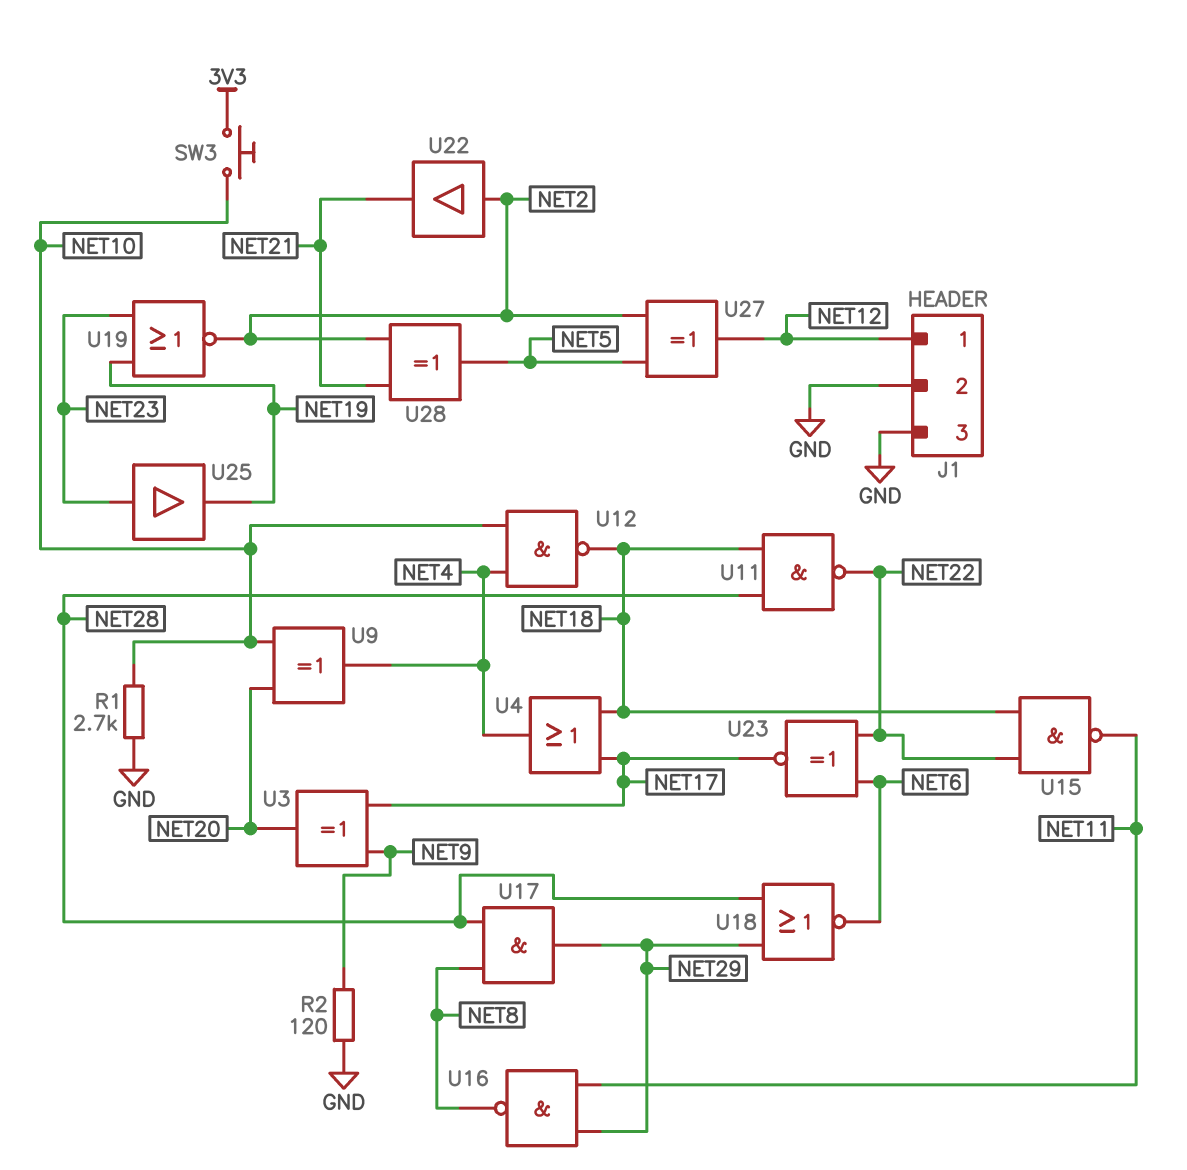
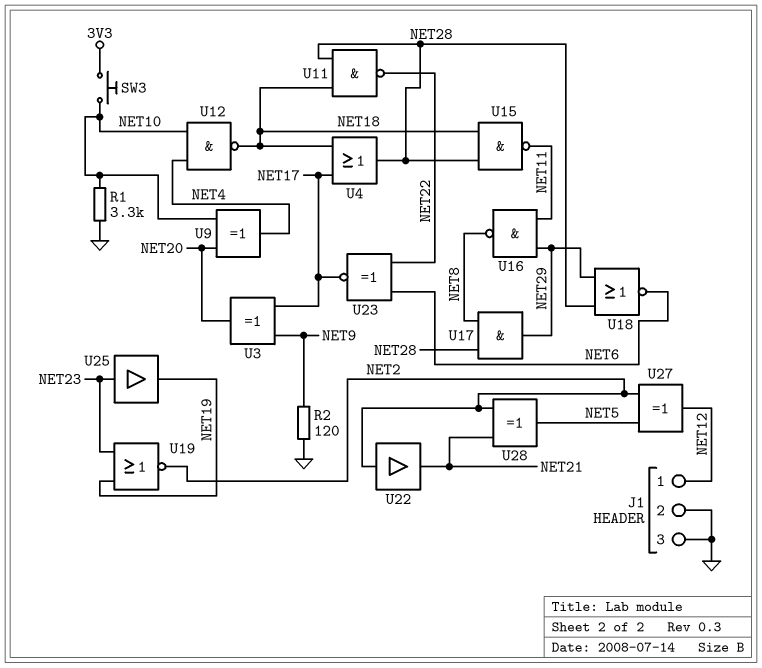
R1: 2.7k (GND, NET10) -> 3.3k (GND, NET10)
U4: OR (in NET17, in NET18, out NET4) -> OR (in NET17, in NET18, out NET28)
U15: NAND (in NET18, in NET22, out NET11) -> NAND (in NET18, in NET28, out NET11)

